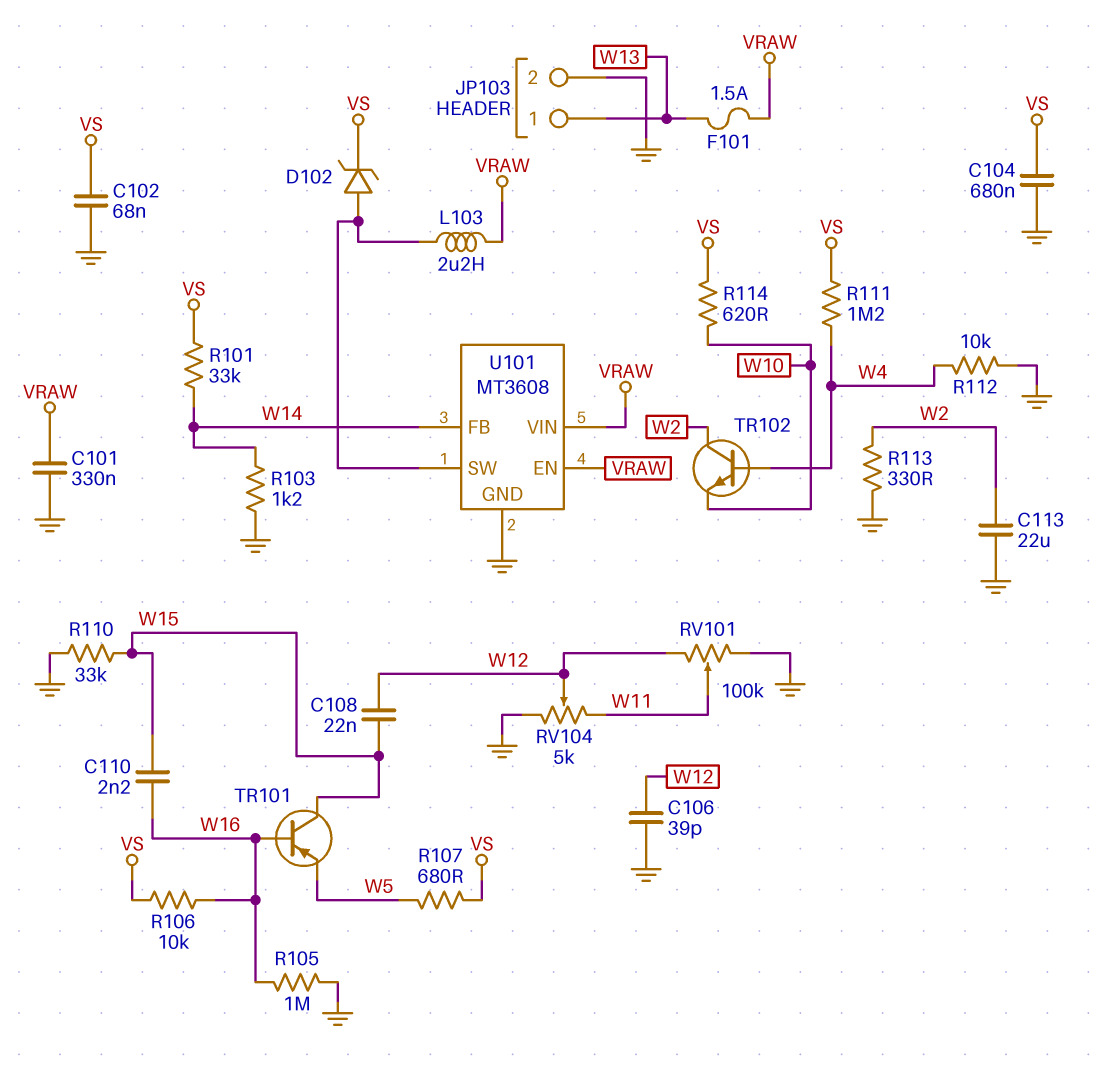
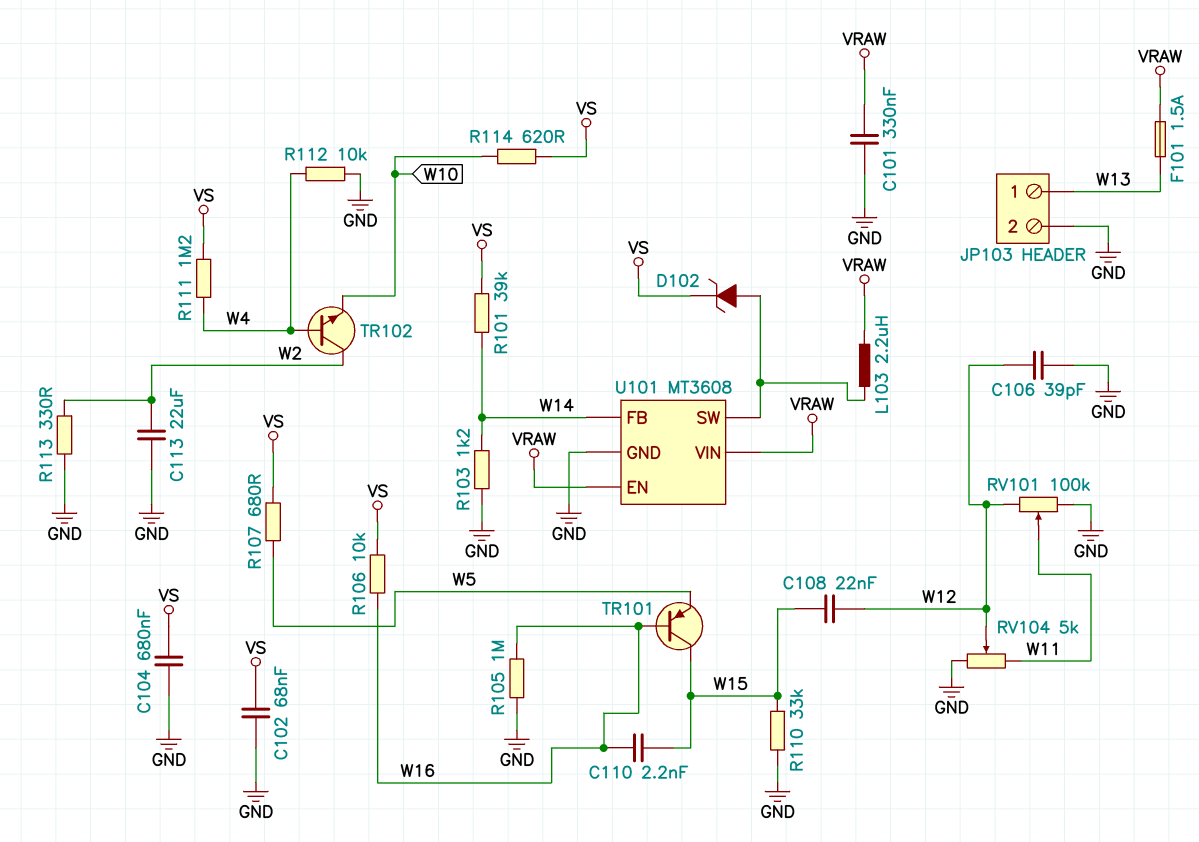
R101: 33k (VS, W14) -> 39k (VS, W14)

